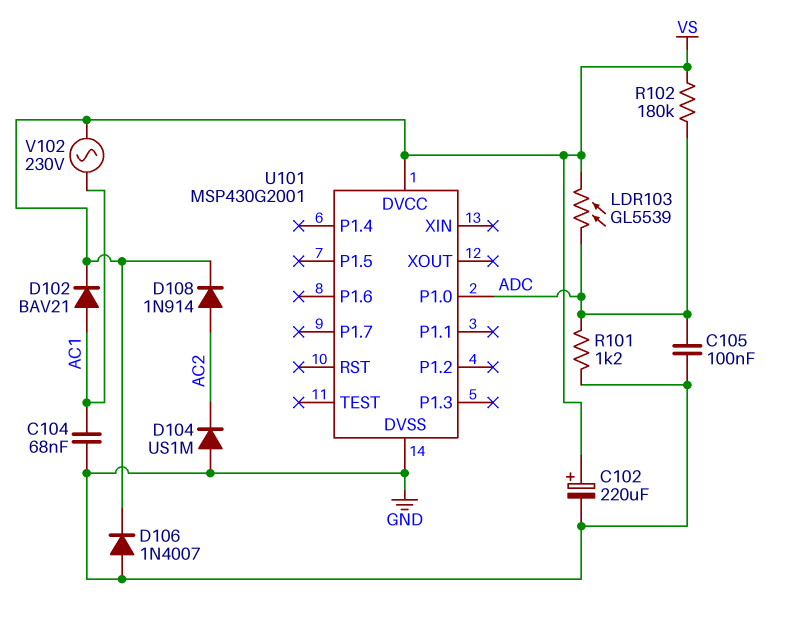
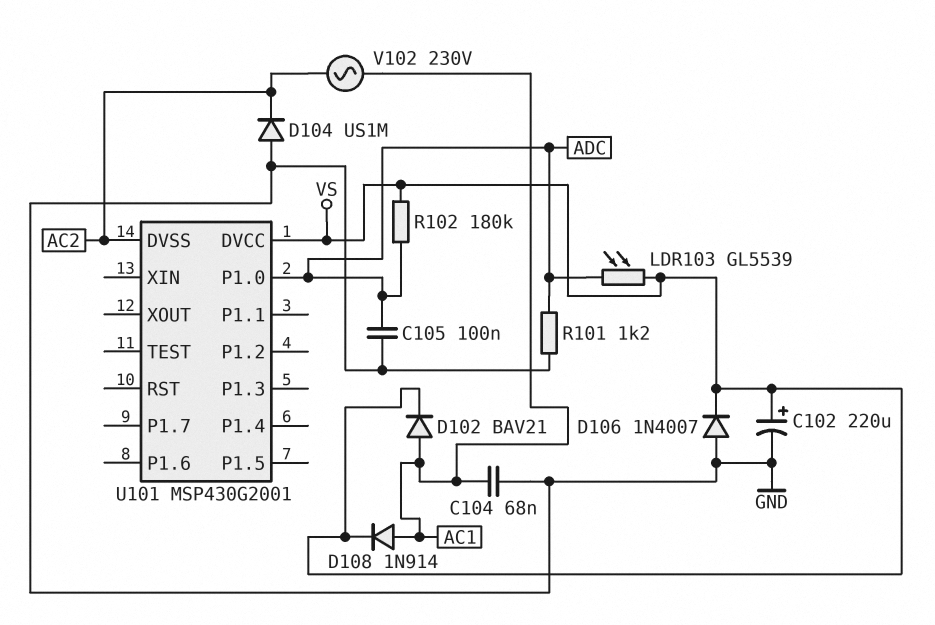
D108: diode 1N914 (A AC2, K VS) -> diode 1N914 (A AC1, K VS)
U101 pin DVSS: GND -> AC2
V102: AC 230V (AC1, VS) -> AC 230V (AC1, AC2)

